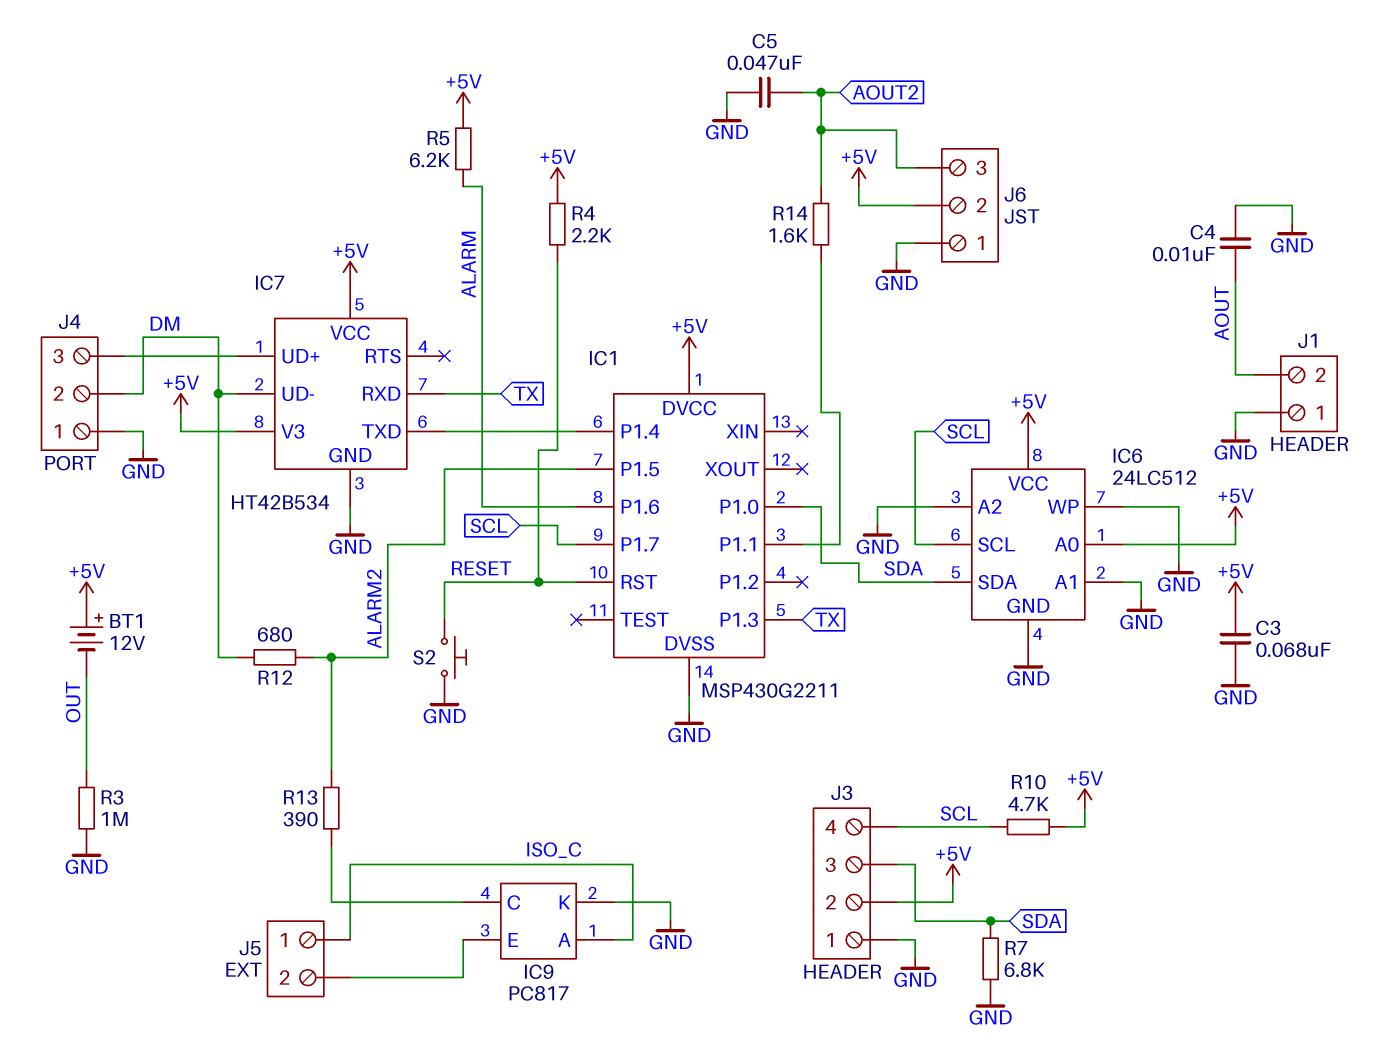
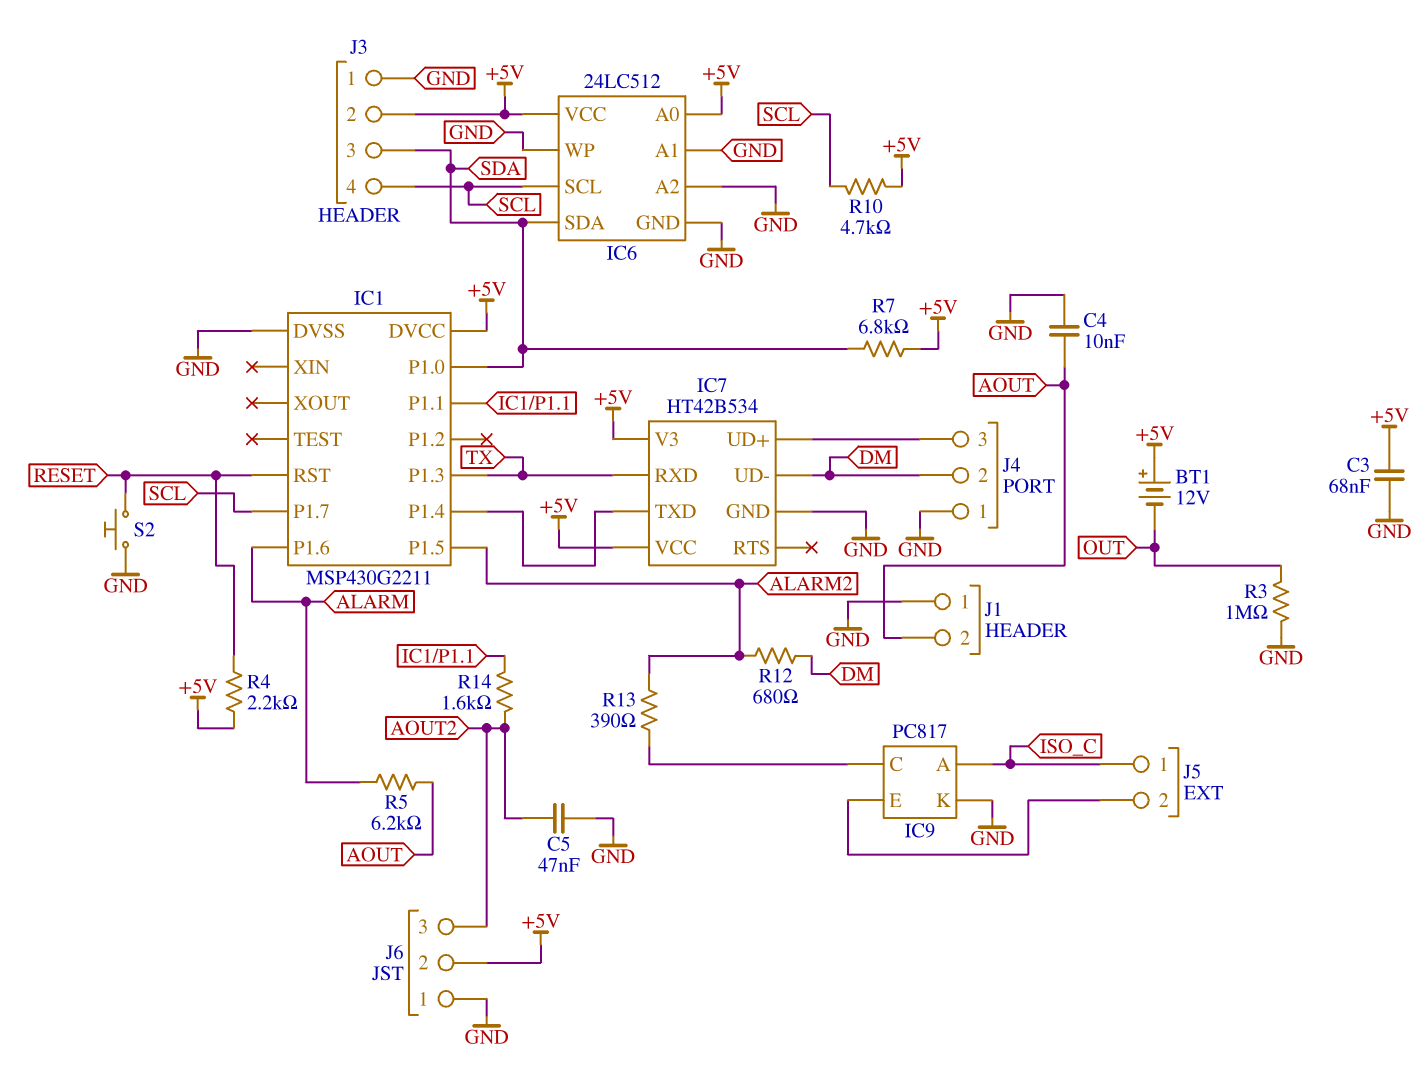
R5: 6.2k (+5V, ALARM) -> 6.2k (ALARM, AOUT)
R7: 6.8k (GND, SDA) -> 6.8k (+5V, SDA)

